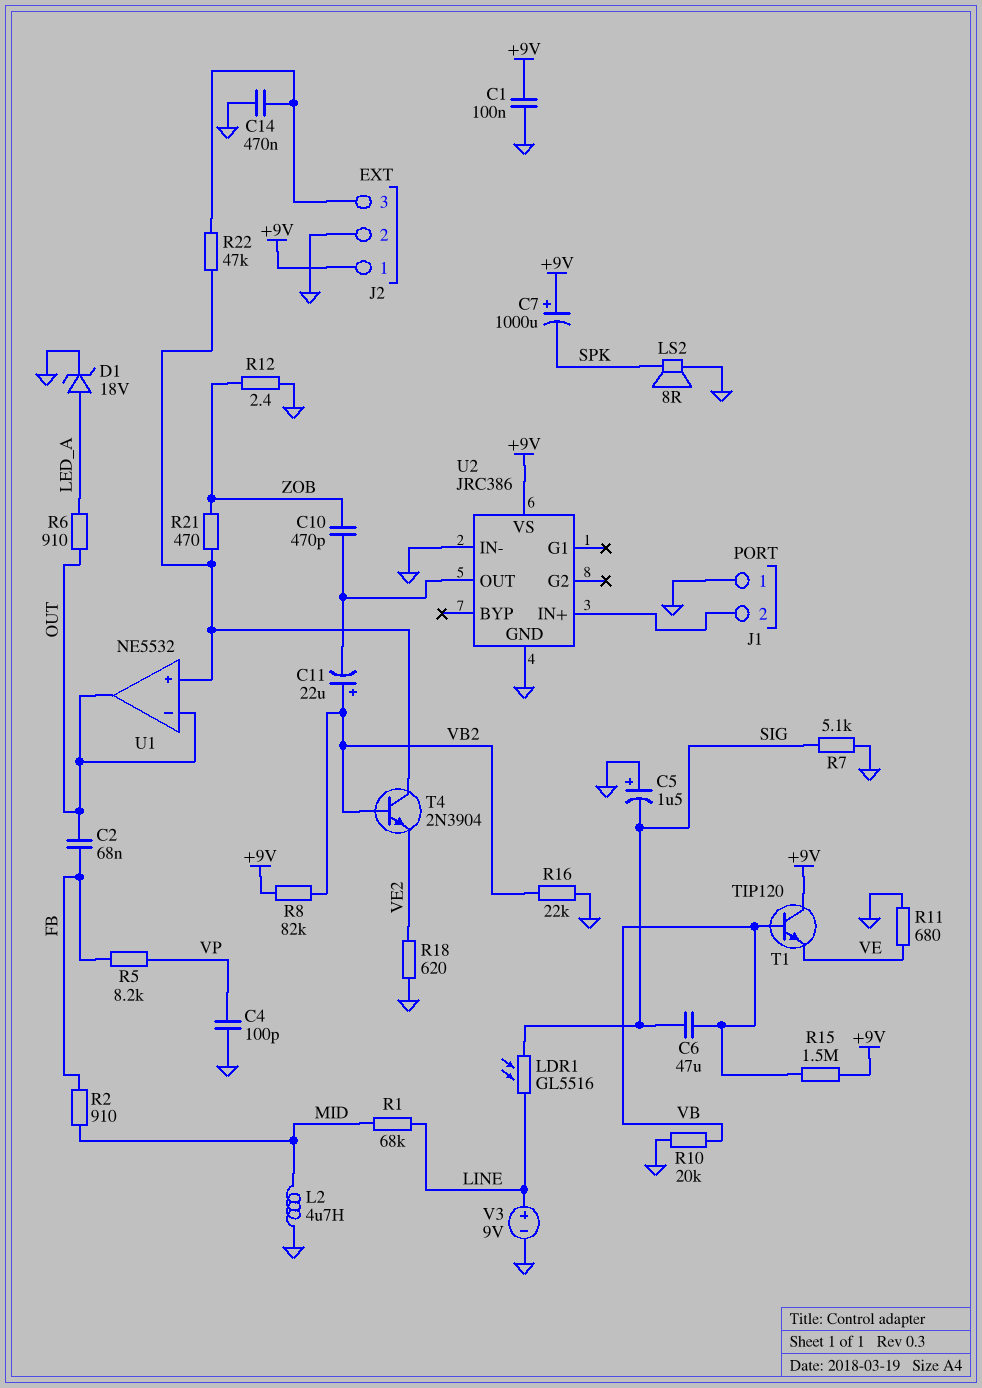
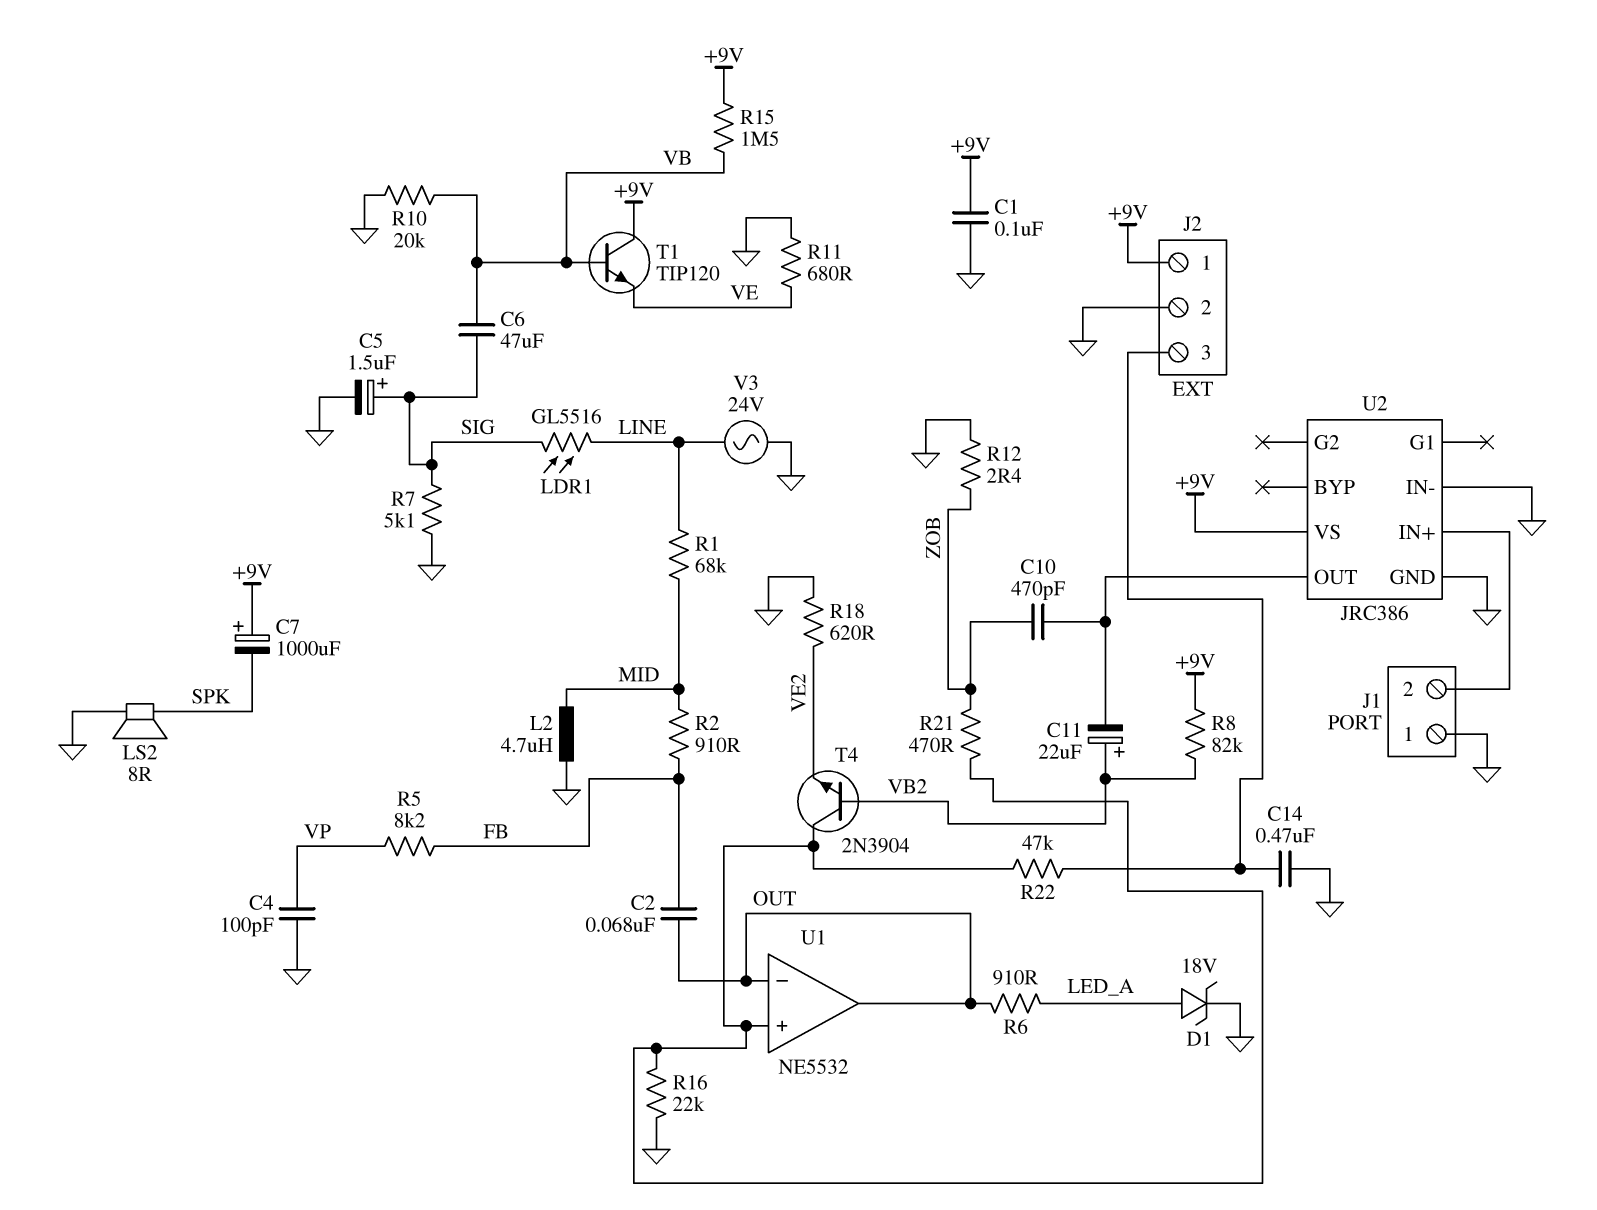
C5: 1.5uF (plus GND, minus SIG) -> 1.5uF (plus SIG, minus GND)
R16: 22k (GND, VB2) -> 22k (GND, U1/in+)
V3: 9V (plus LINE, minus GND) -> AC 24V (GND, LINE)

